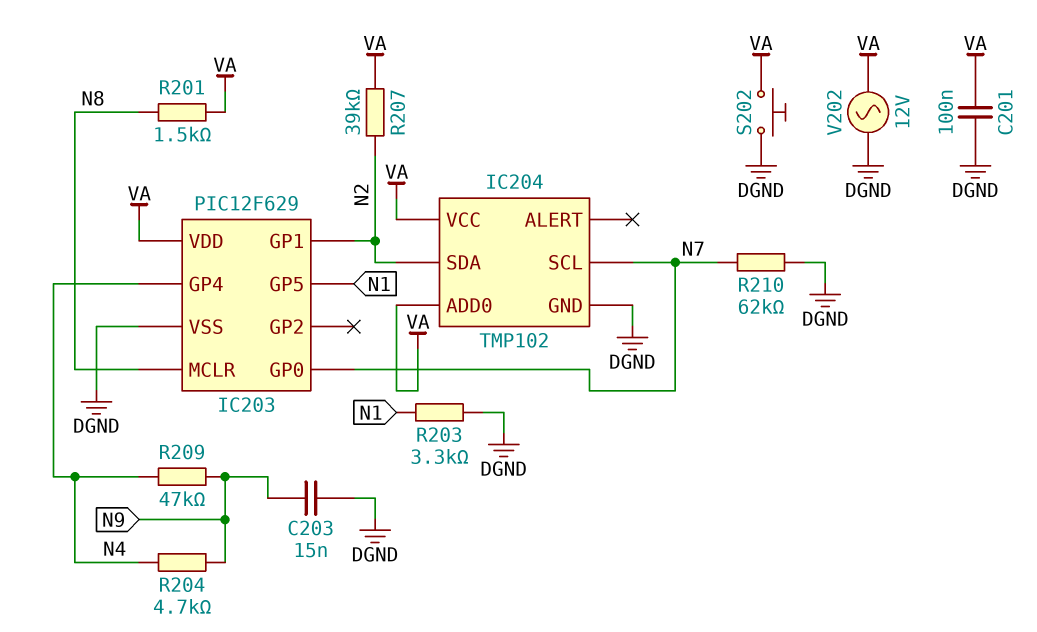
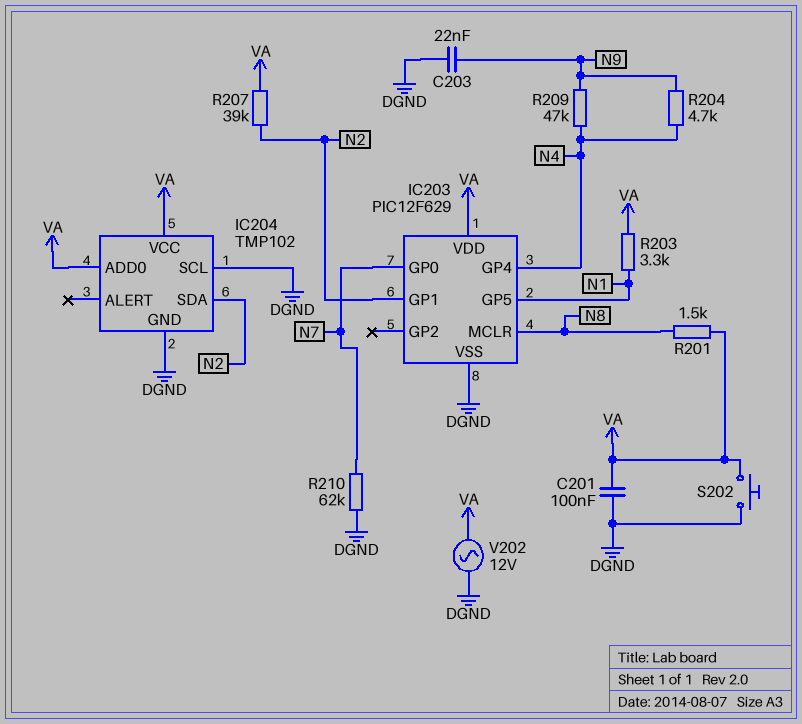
C203: 15nF (DGND, N9) -> 22nF (DGND, N9)
IC204 pin SCL: N7 -> DGND
R203: 3.3k (DGND, N1) -> 3.3k (N1, VA)

